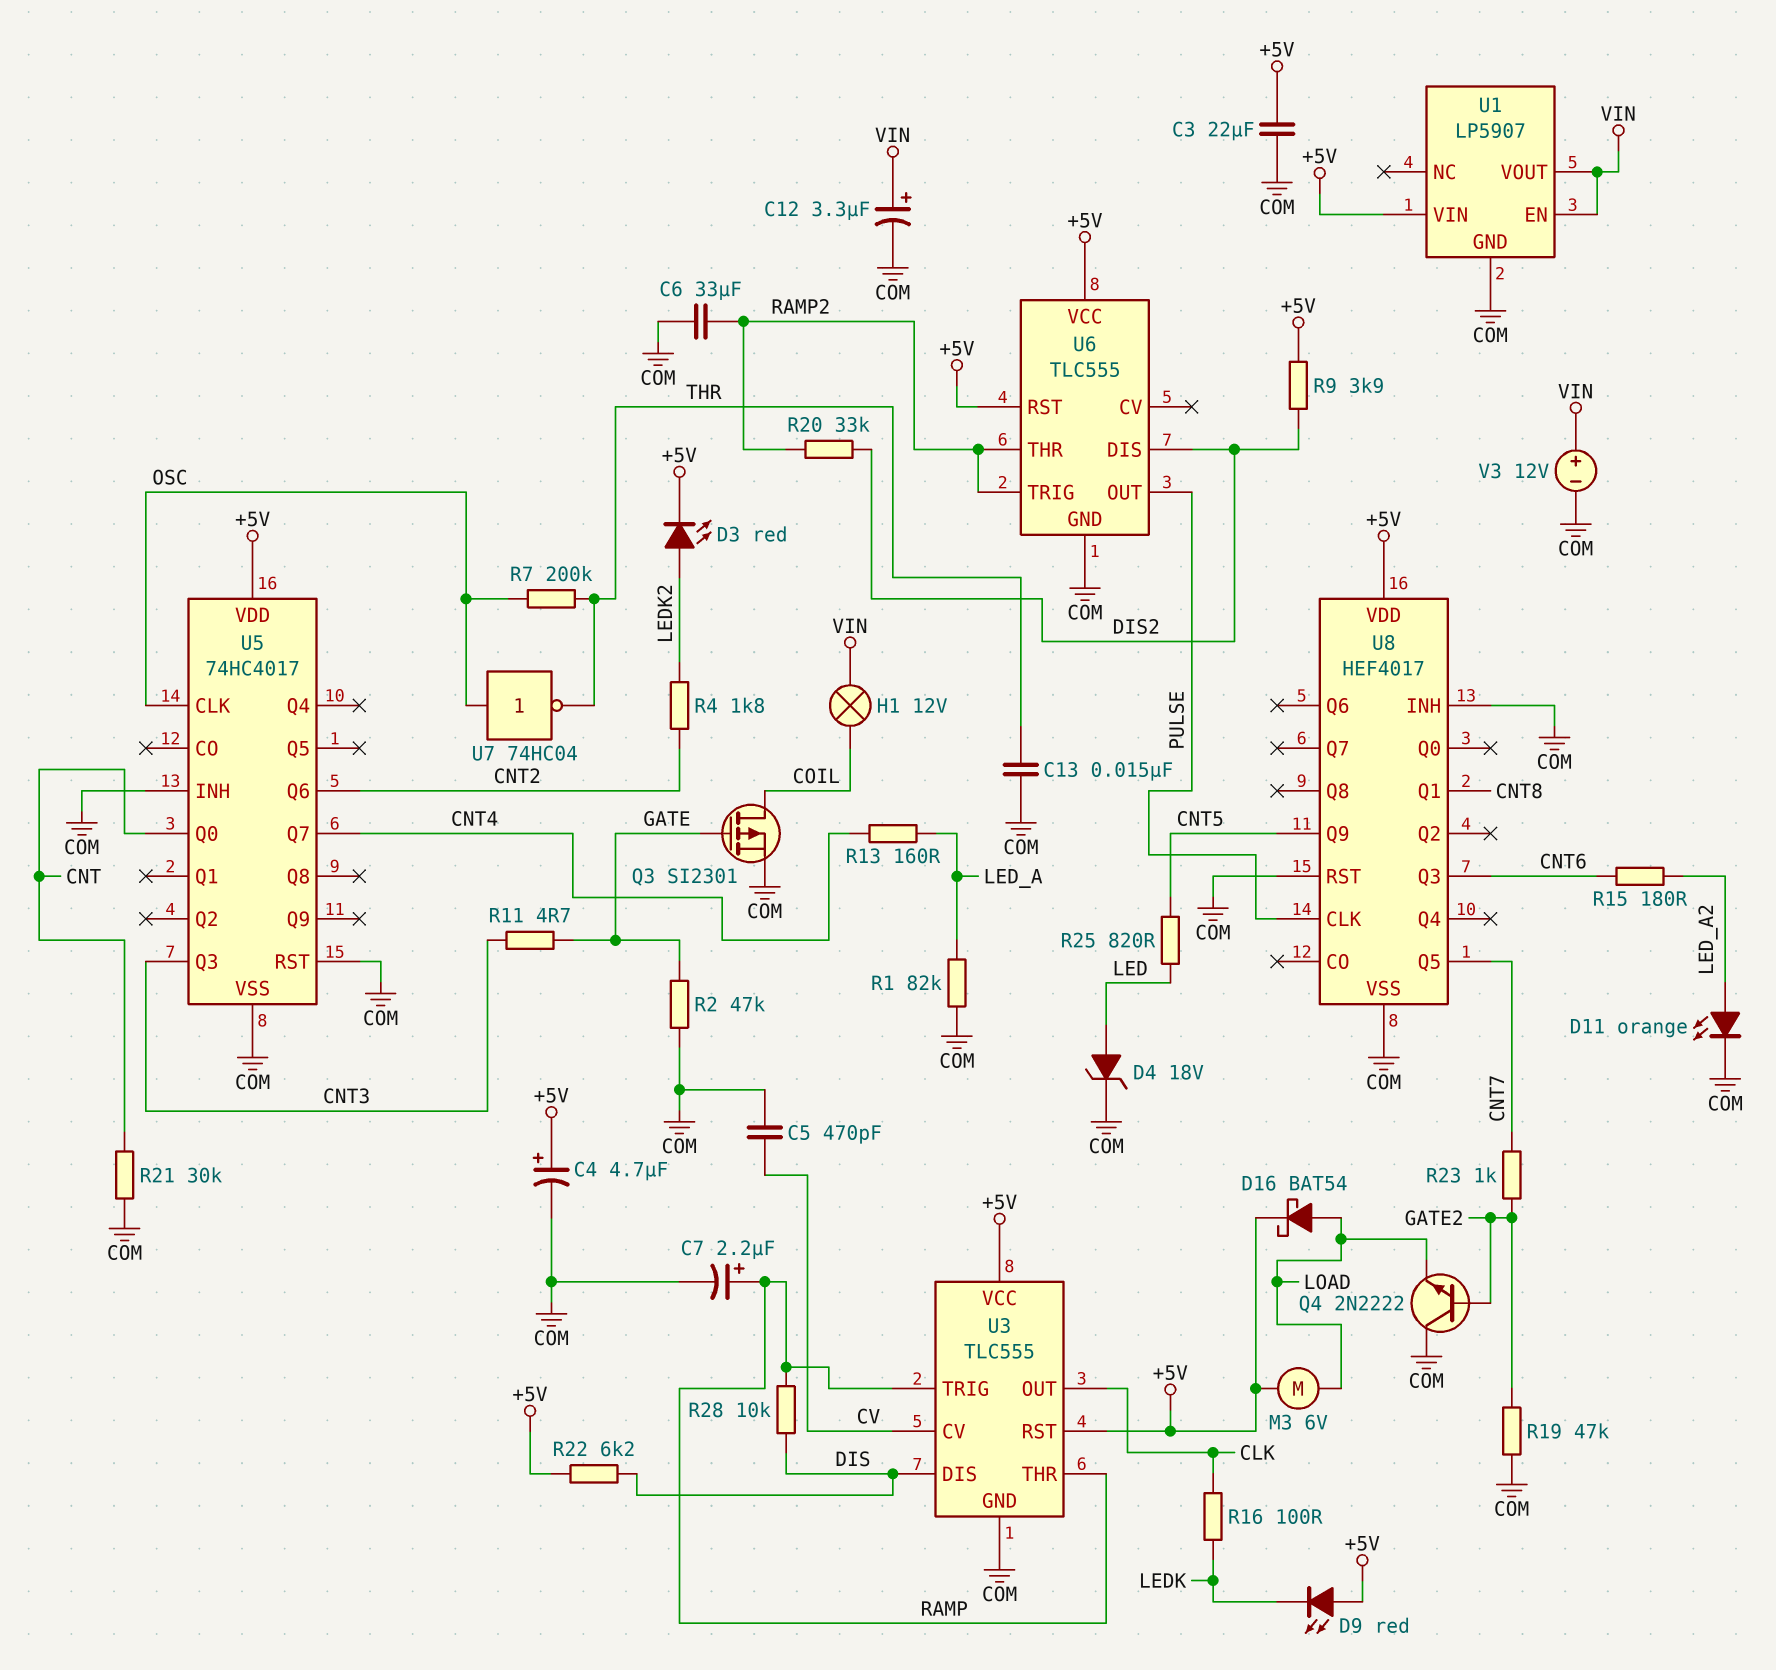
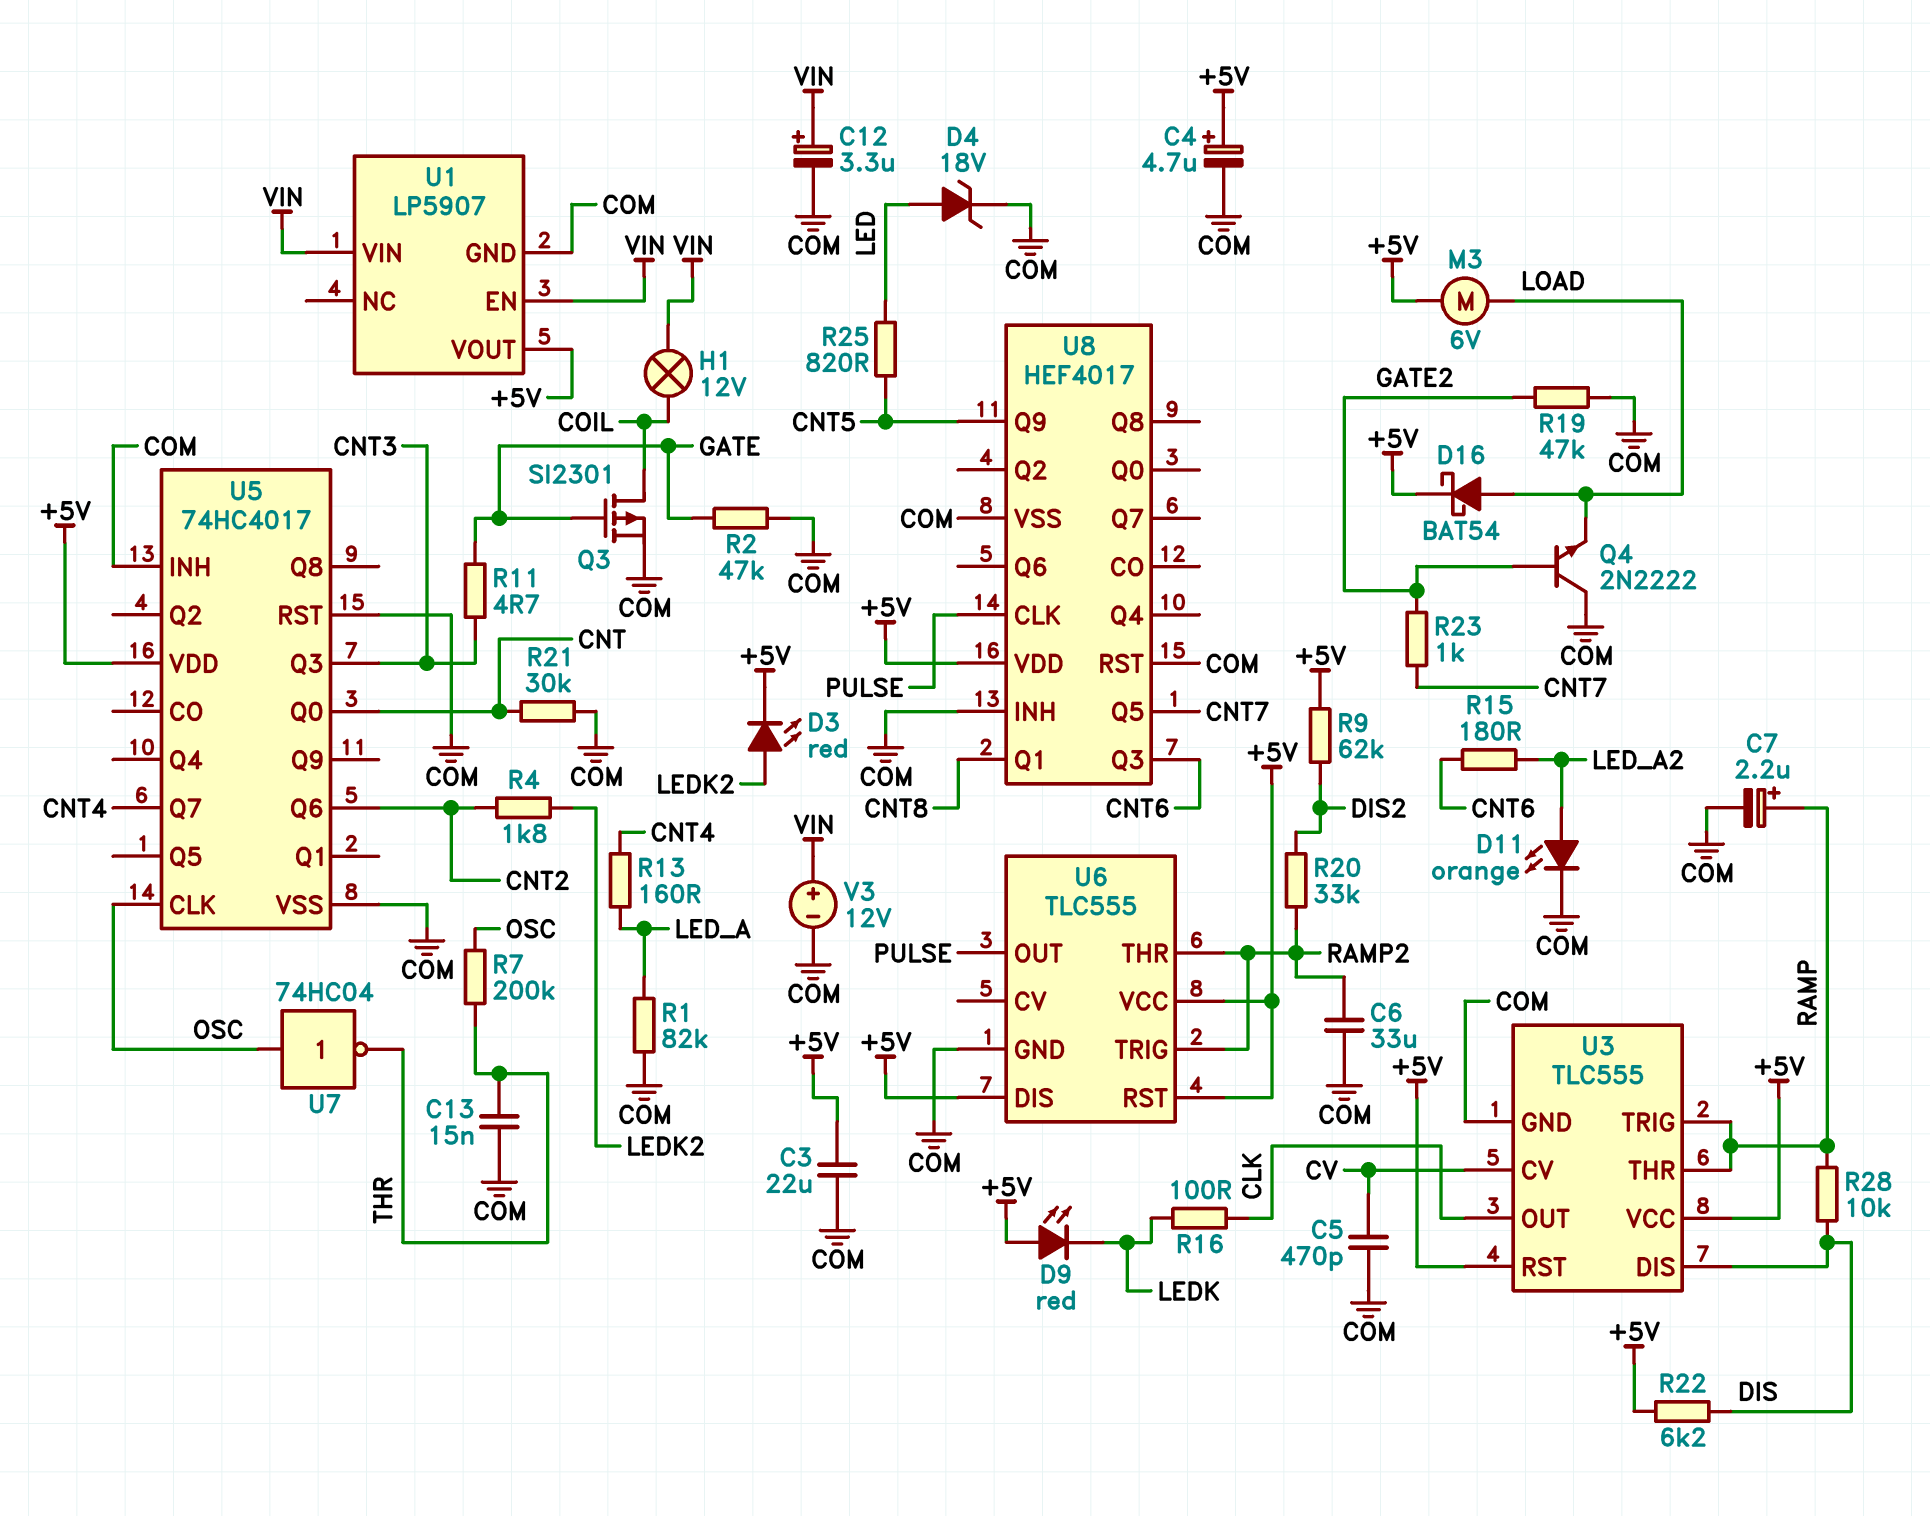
R9: 3.9k (+5V, DIS2) -> 62k (+5V, DIS2)
U1 pin VIN: +5V -> VIN
U1 pin VOUT: VIN -> +5V
U6 pin DIS: DIS2 -> +5V

